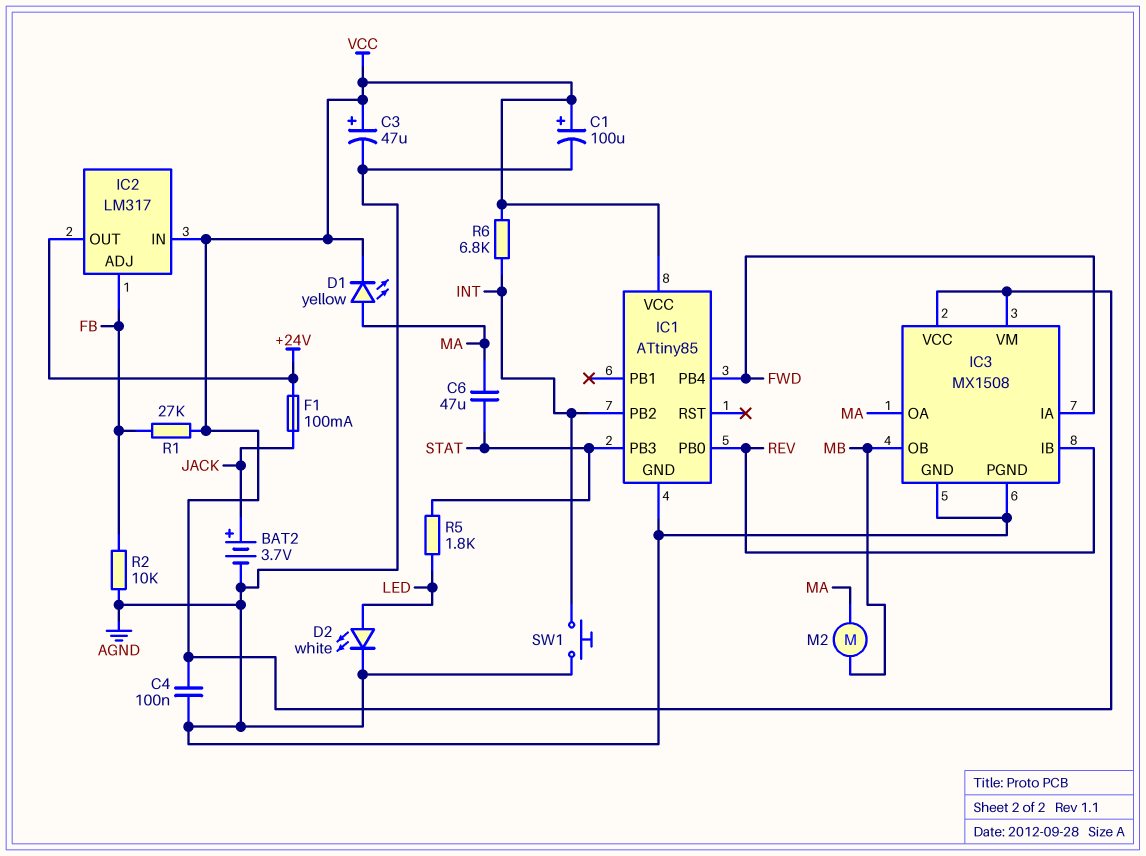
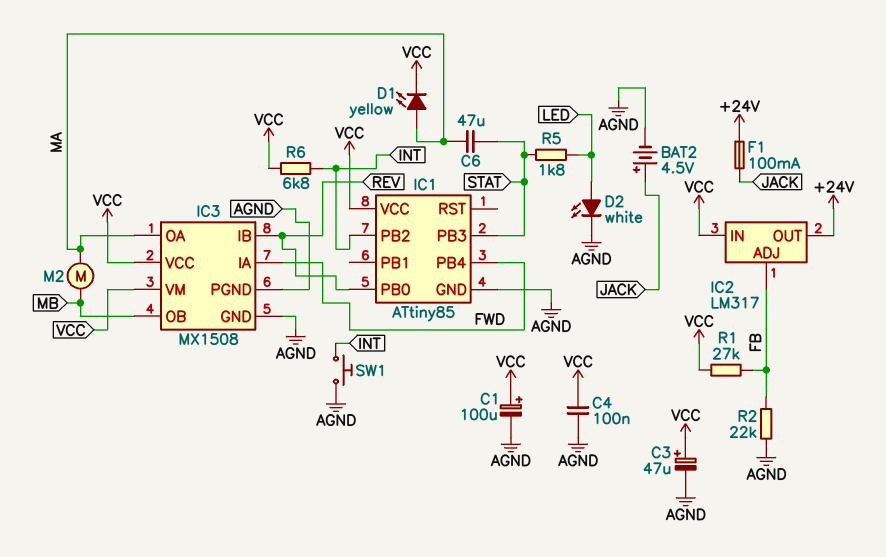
BAT2: 3.7V (plus JACK, minus AGND) -> 4.5V (plus JACK, minus AGND)
R2: 10k (AGND, FB) -> 22k (AGND, FB)

